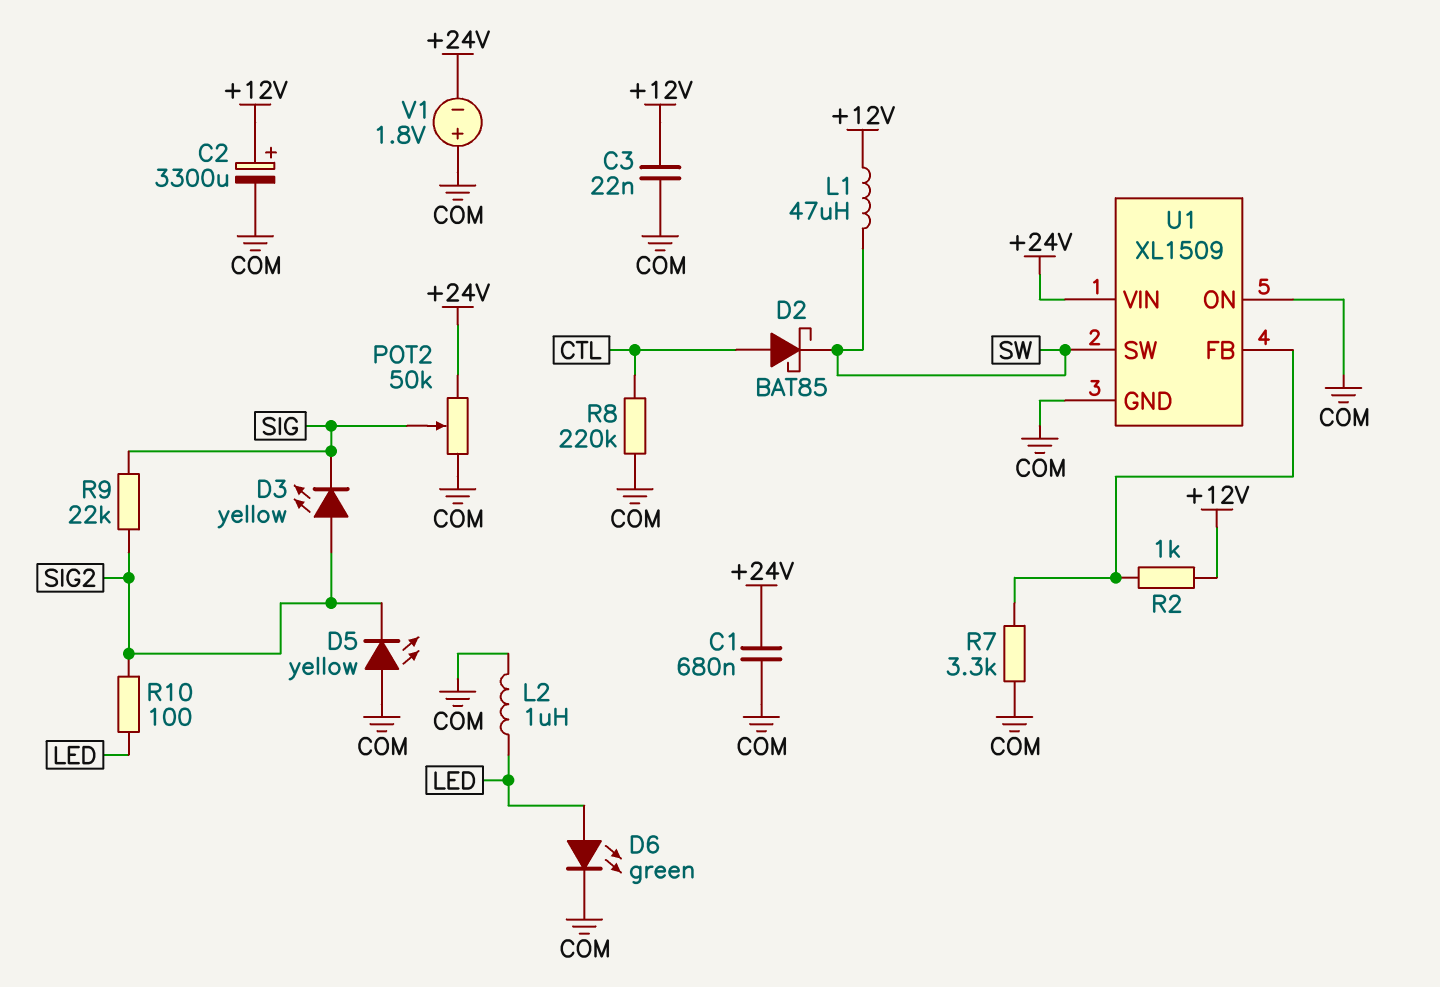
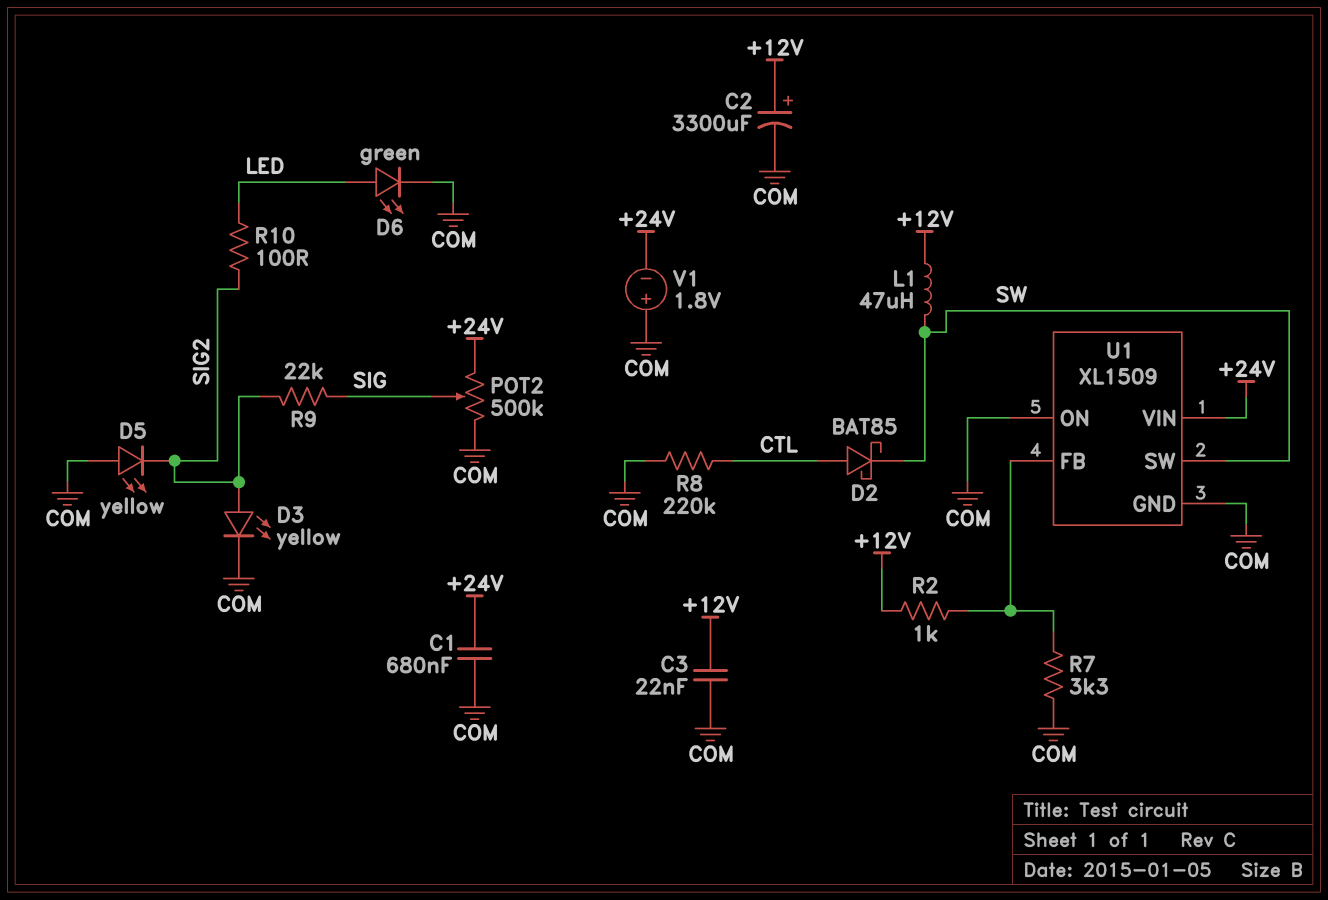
D3: LED yellow (A SIG2, K SIG) -> LED yellow (A SIG2, K COM)
L2: 1uH (COM, LED) -> none
POT2: 50k (+24V, COM, wiper SIG) -> 500k (+24V, COM, wiper SIG)

